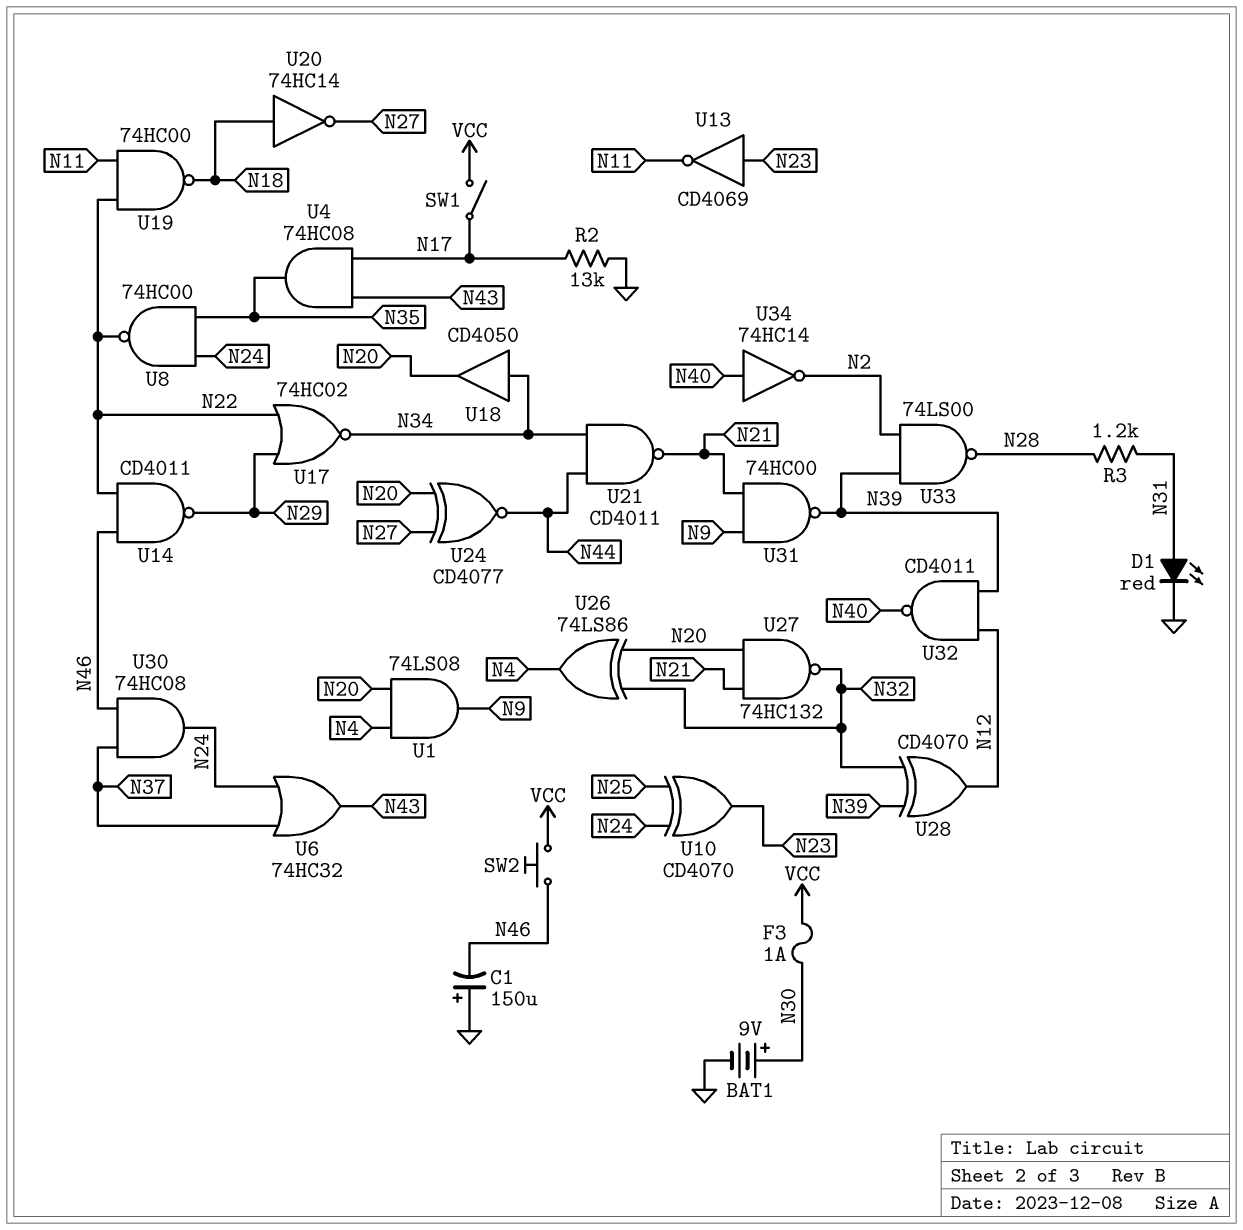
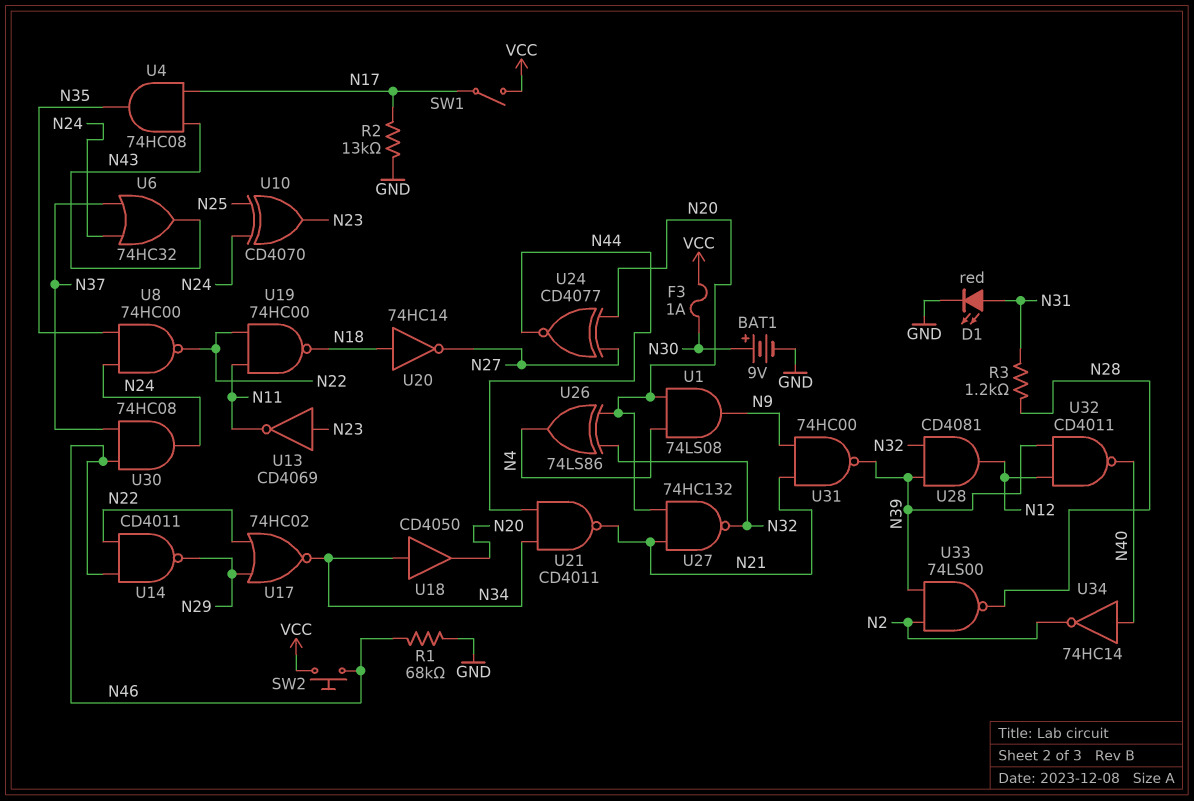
C1: 150uF (plus GND, minus N46) -> none
R1: none -> 68k (GND, N46)
U28: XOR CD4070 (in N32, in N39, out N12) -> AND CD4081 (in N32, in N39, out N12)

